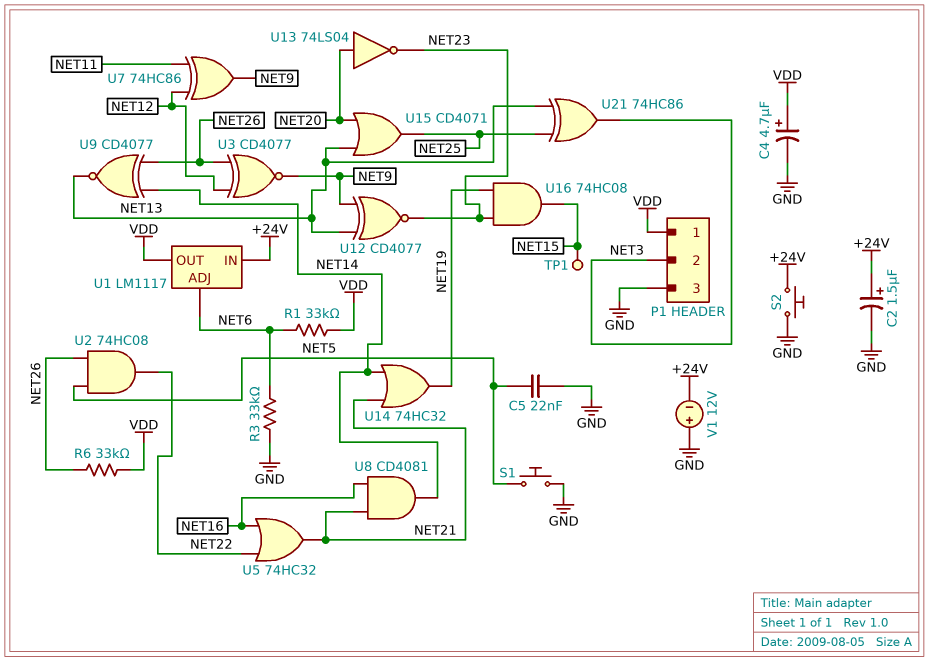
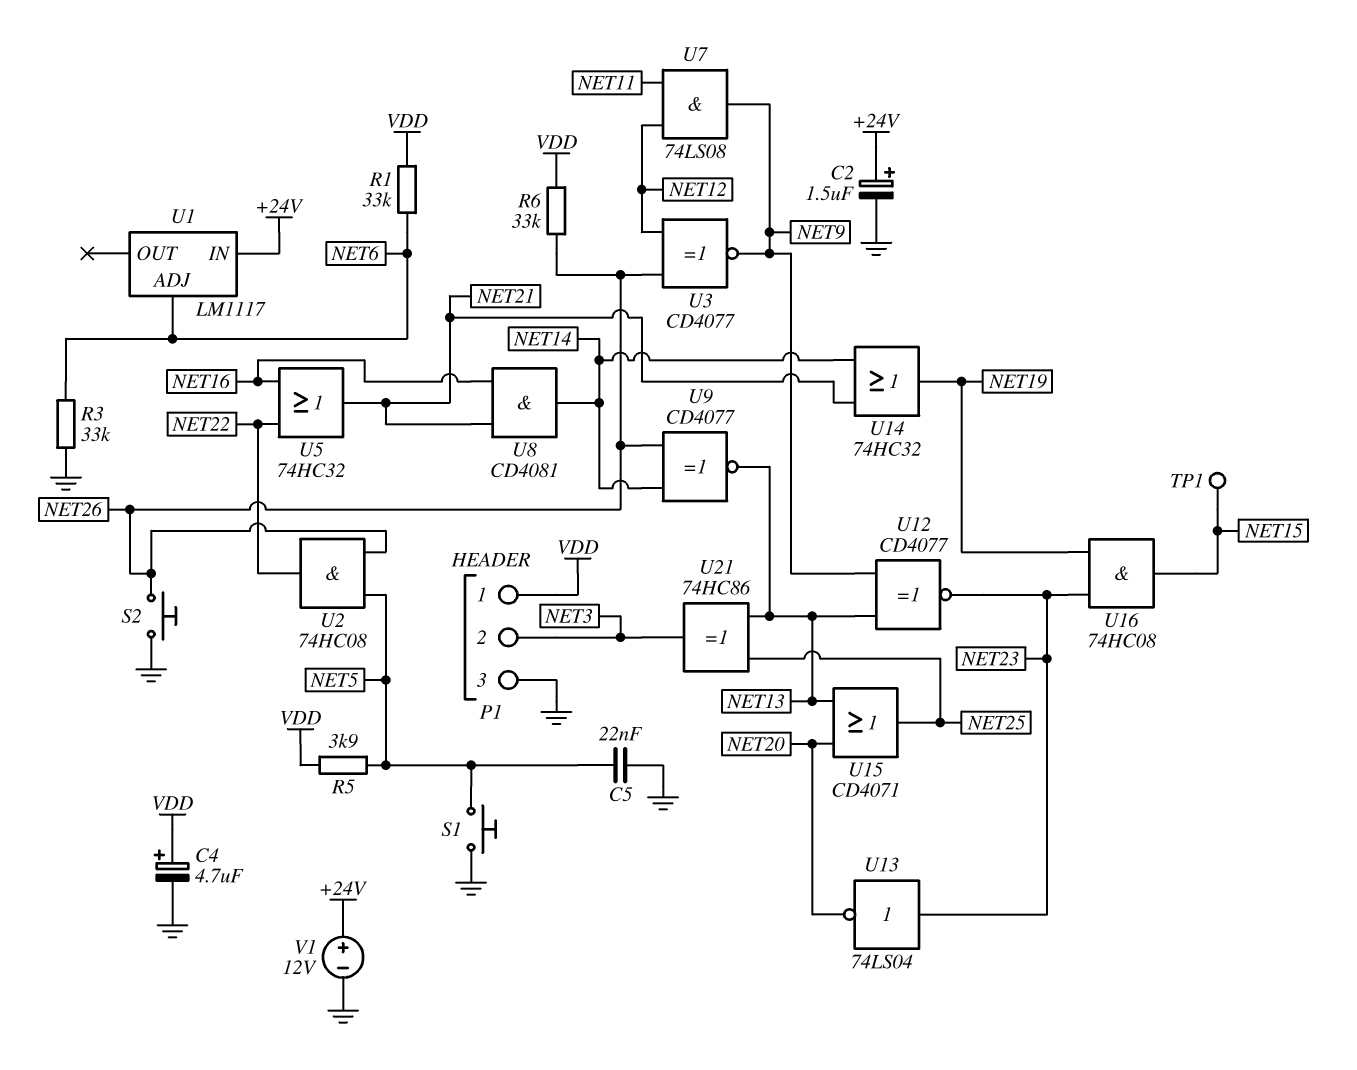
R5: none -> 3.9k (NET5, VDD)
S2: button (+24V, GND) -> button (GND, NET26)
U1 pin OUT: VDD -> none
U7: XOR 74HC86 (in NET11, in NET12, out NET9) -> AND 74LS08 (in NET11, in NET12, out NET9)
U13: NOT 74LS04 (in NET20, out NET23) -> NOT 74LS04 (in NET23, out NET20)
V1: 12V (plus GND, minus +24V) -> 12V (plus +24V, minus GND)

